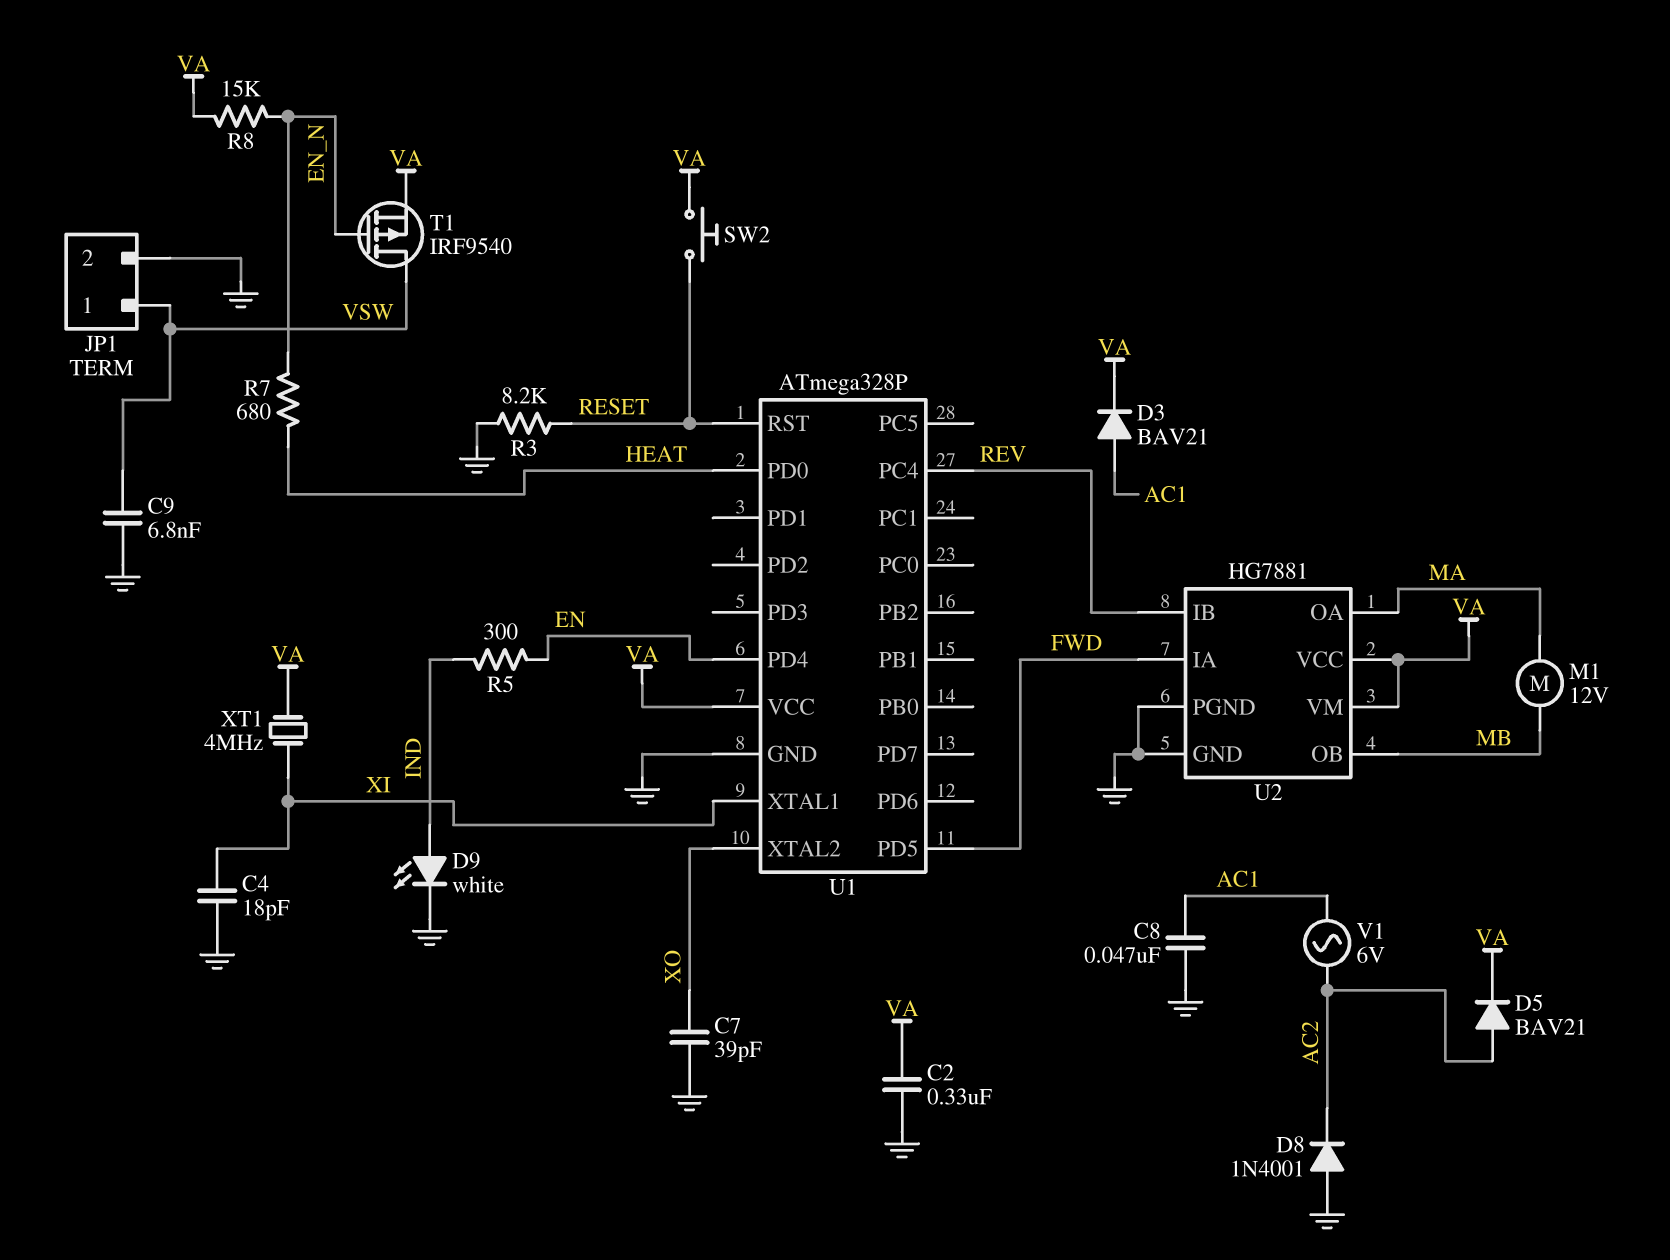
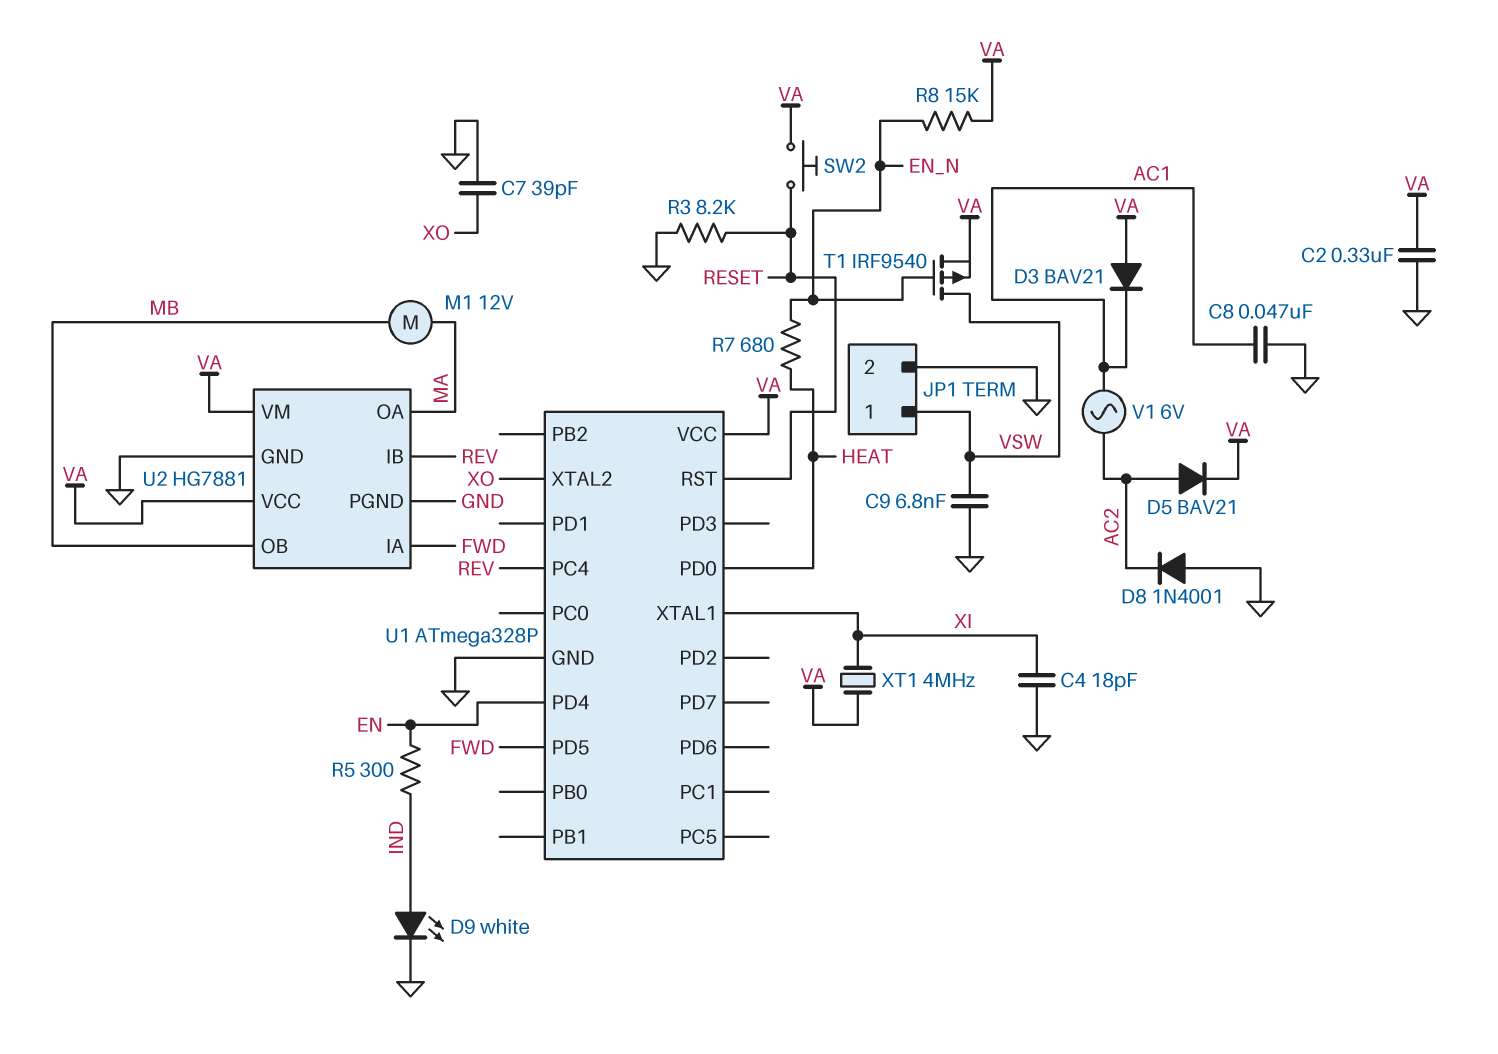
D3: diode BAV21 (A AC1, K VA) -> diode BAV21 (A VA, K AC1)

